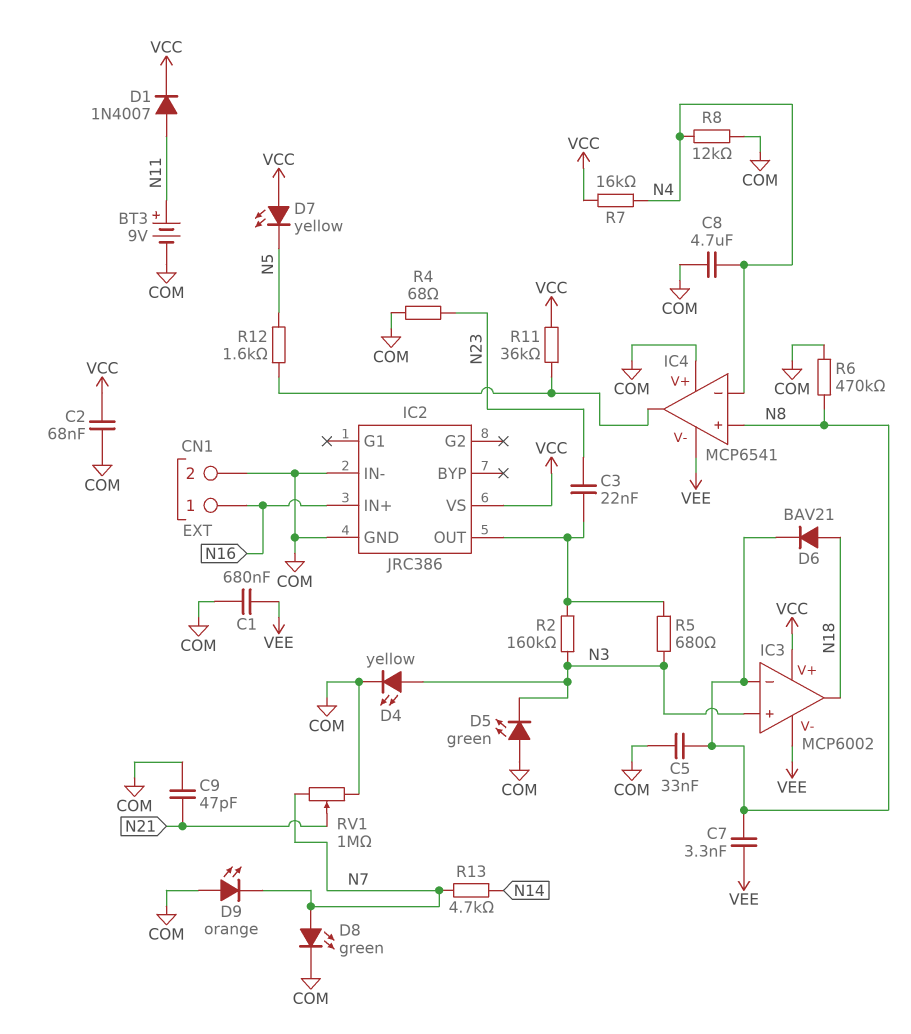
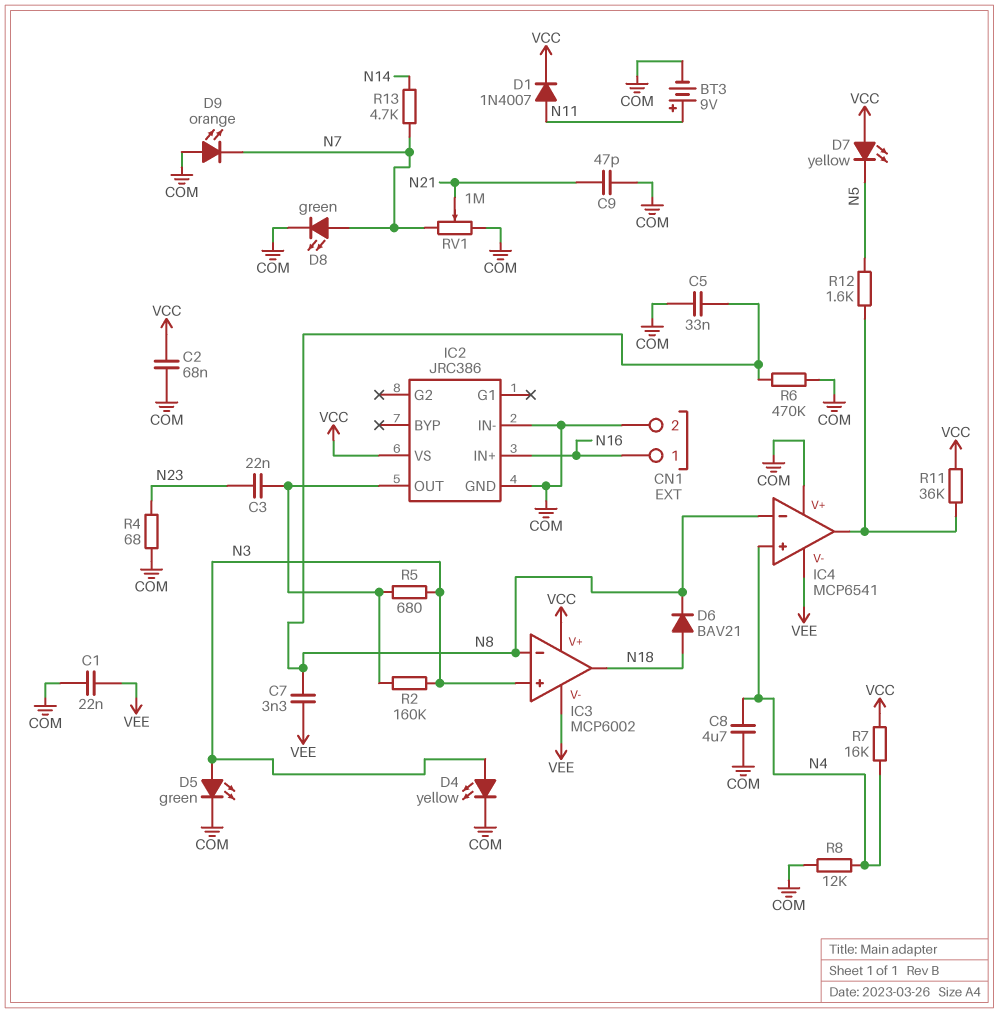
C1: 680nF (COM, VEE) -> 22nF (COM, VEE)
D5: LED green (A COM, K N3) -> LED green (A N3, K COM)
IC4 pin in+: N8 -> N4
IC4 pin in-: N4 -> N8

